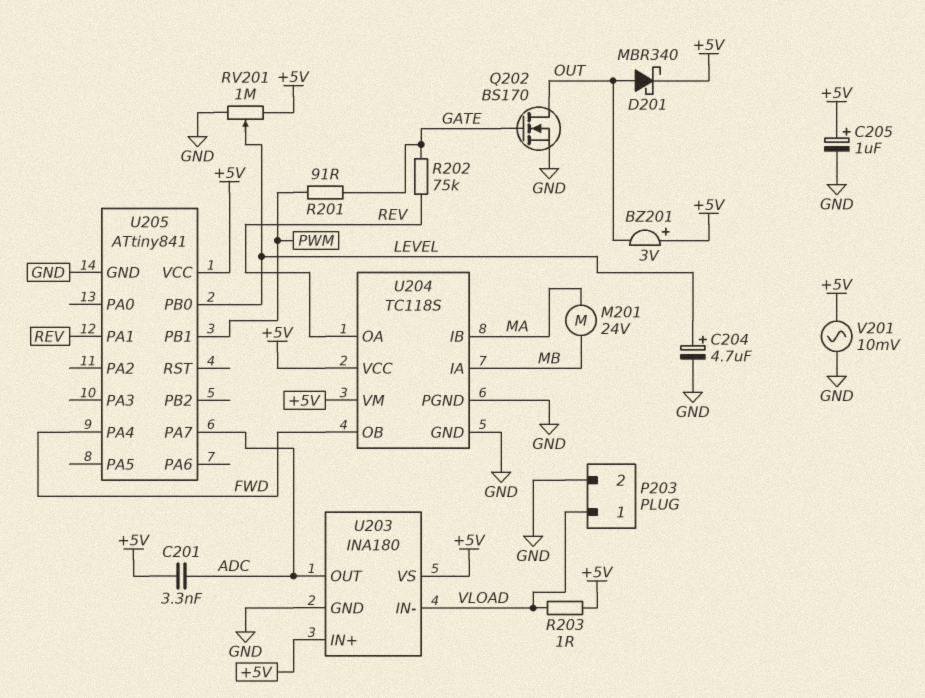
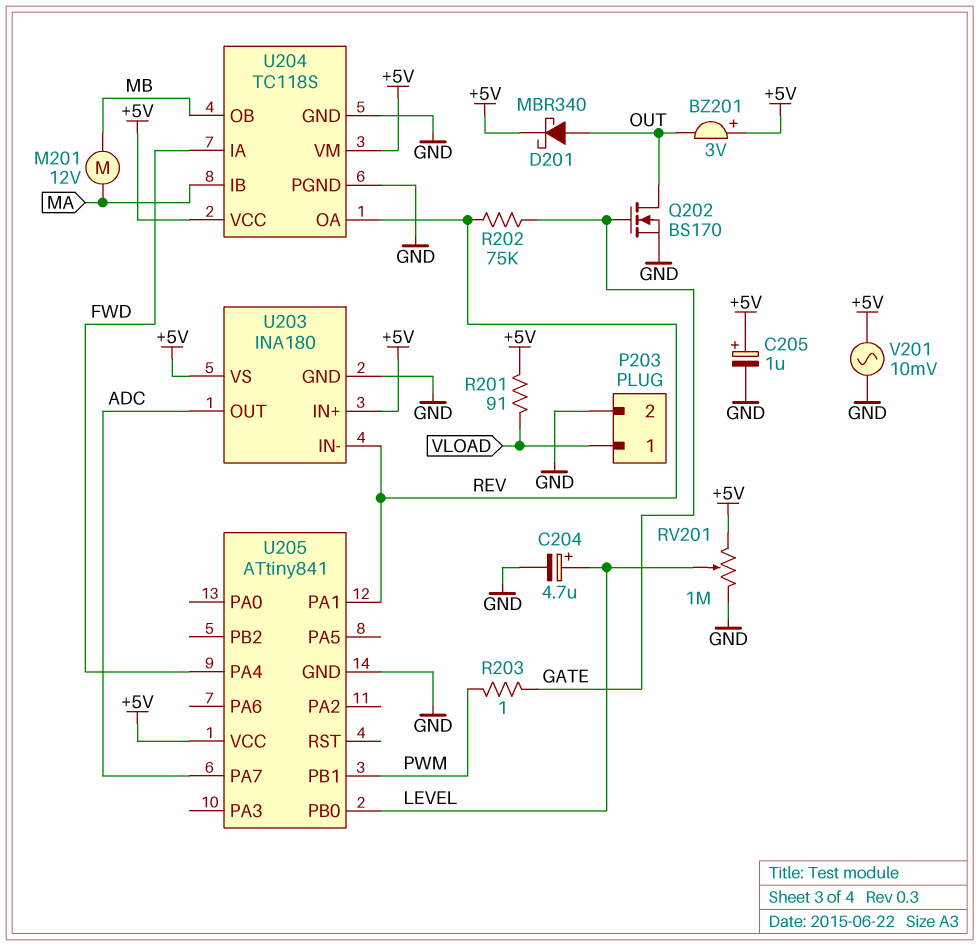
C201: 3.3nF (+5V, ADC) -> none
M201: motor 24V (MA, MB) -> motor 12V (MA, MB)
R201: 91 (GATE, PWM) -> 91 (+5V, VLOAD)
R203: 1 (+5V, VLOAD) -> 1 (GATE, PWM)
U203 pin IN-: VLOAD -> REV
U204 pin IA: MB -> FWD
U204 pin OB: FWD -> MB

